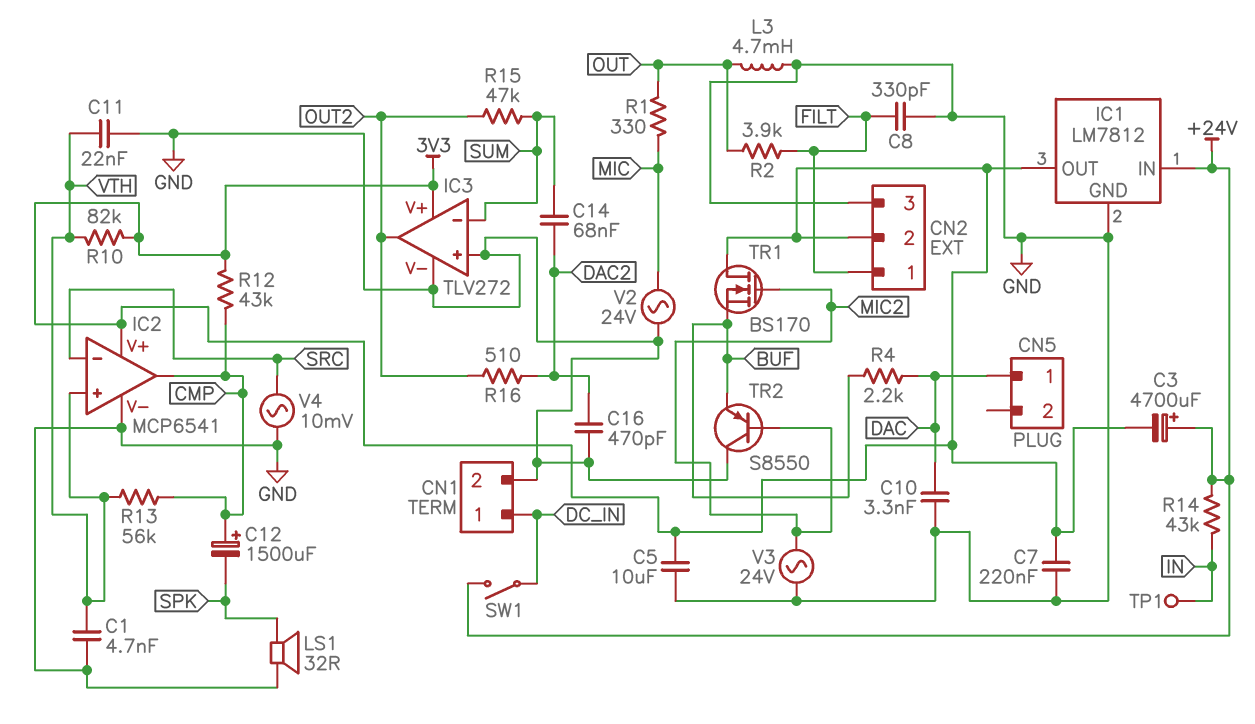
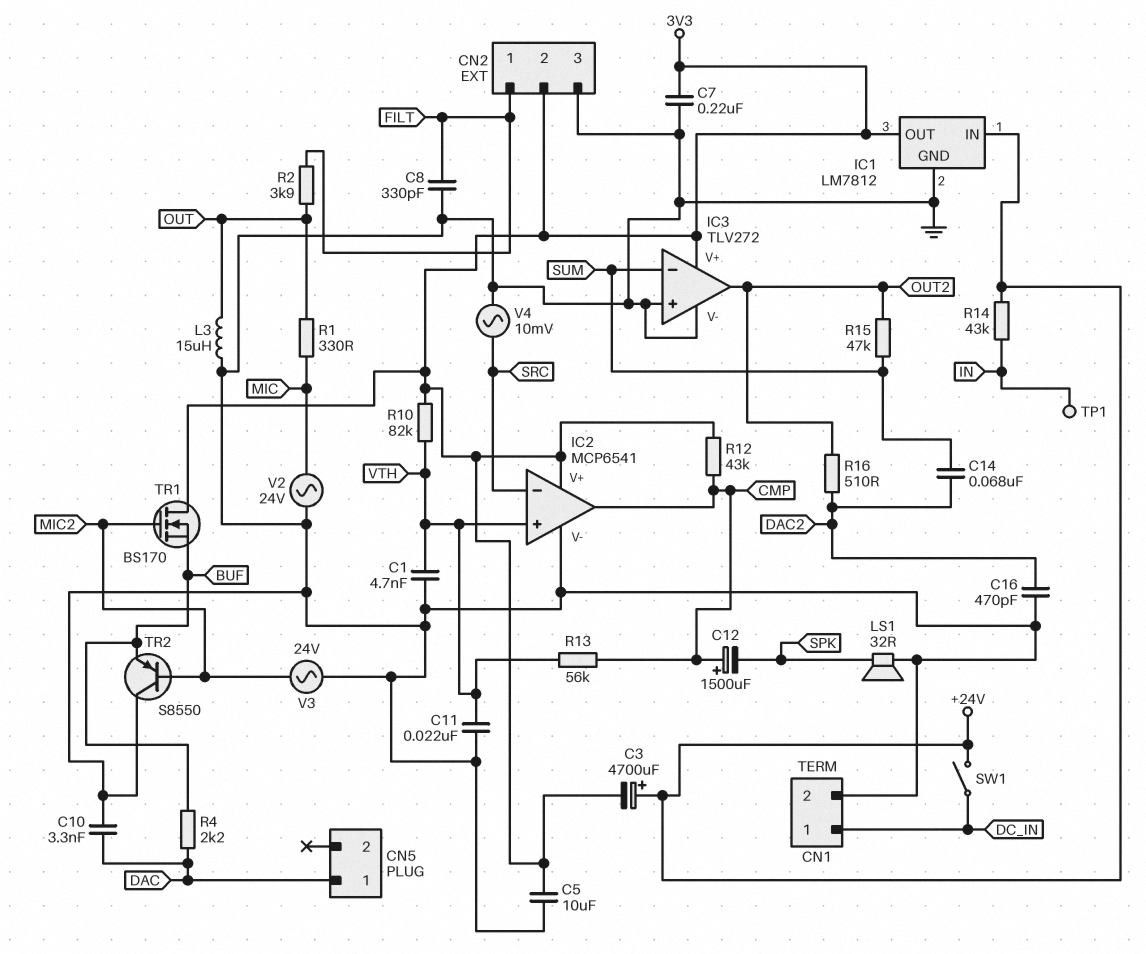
L3: 4.7mH (GND, OUT) -> 15uH (GND, OUT)

